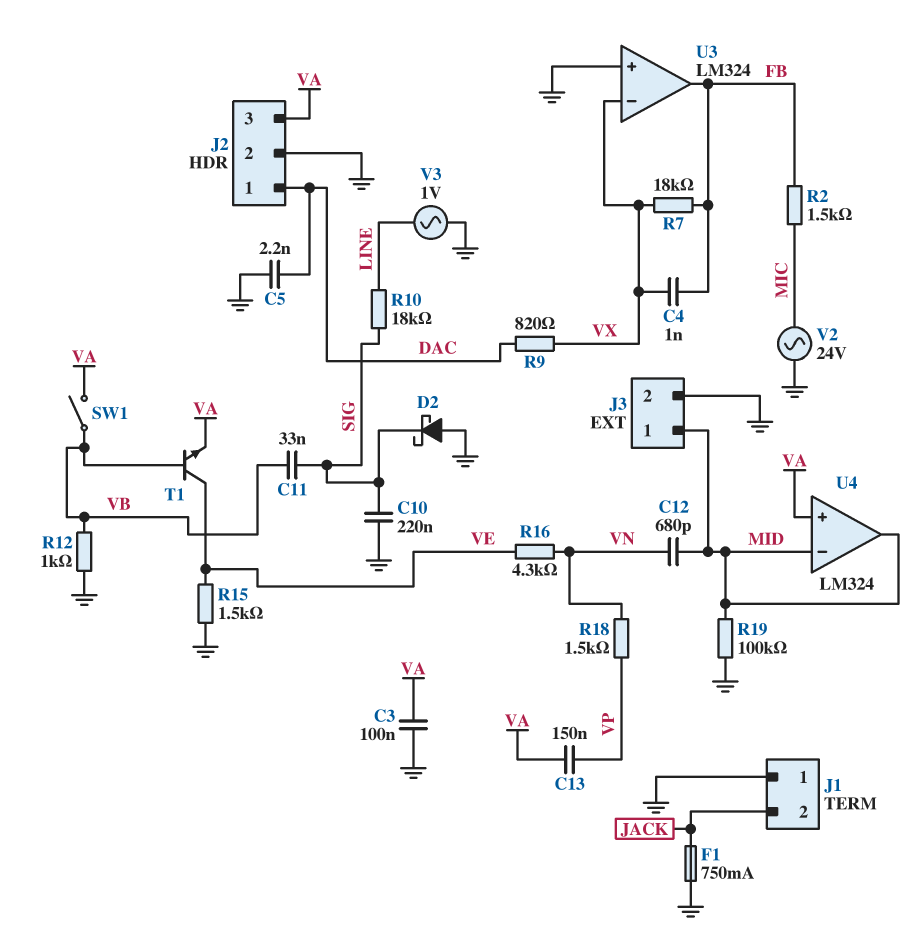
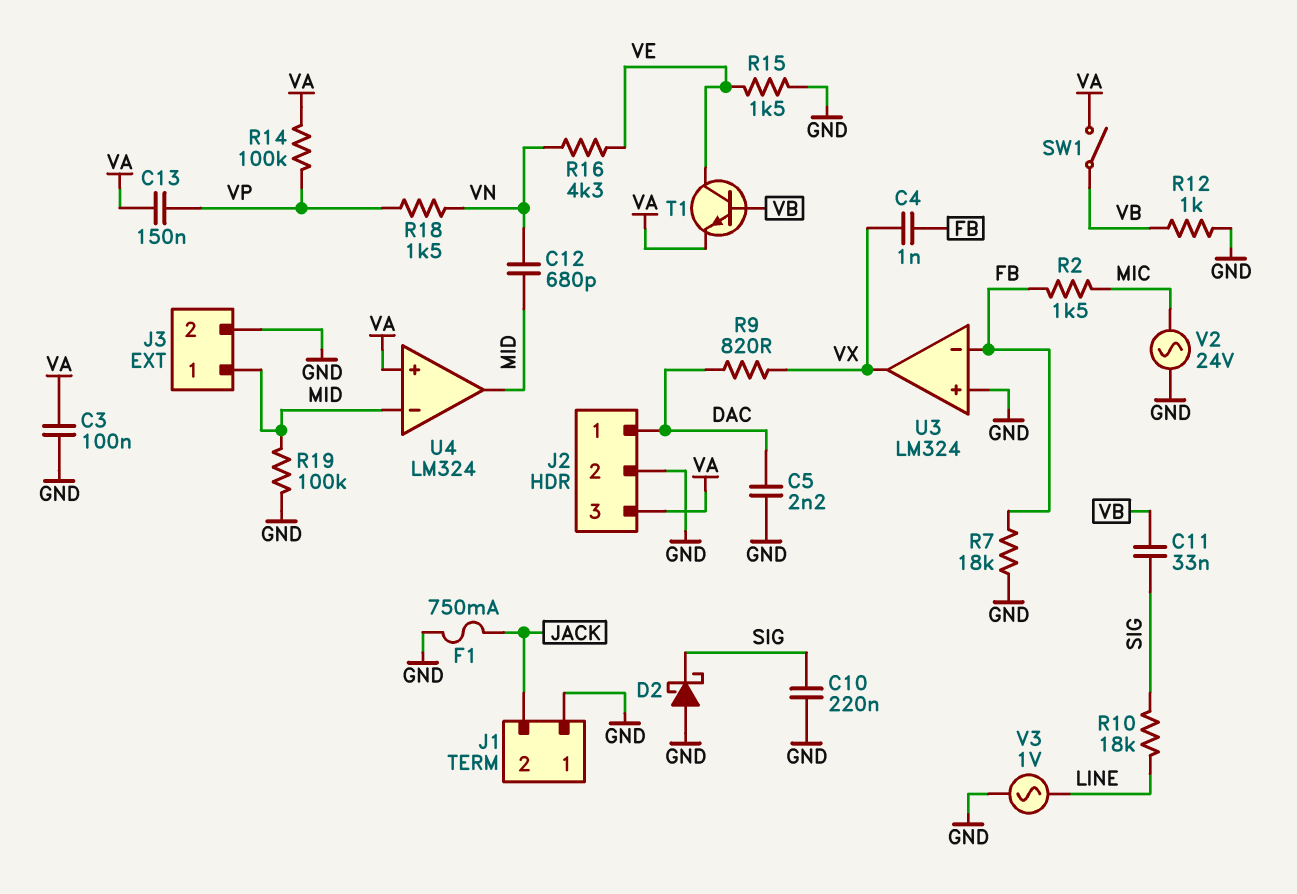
R7: 18k (FB, VX) -> 18k (FB, GND)
R14: none -> 100k (VA, VP)
U3 pin in-: VX -> FB
U3 pin out: FB -> VX

